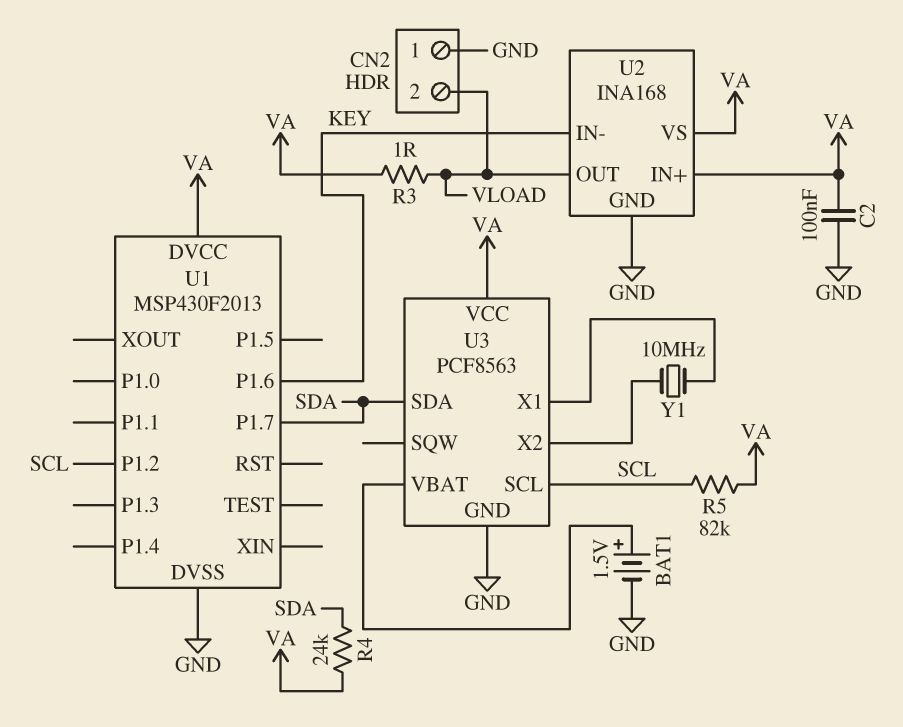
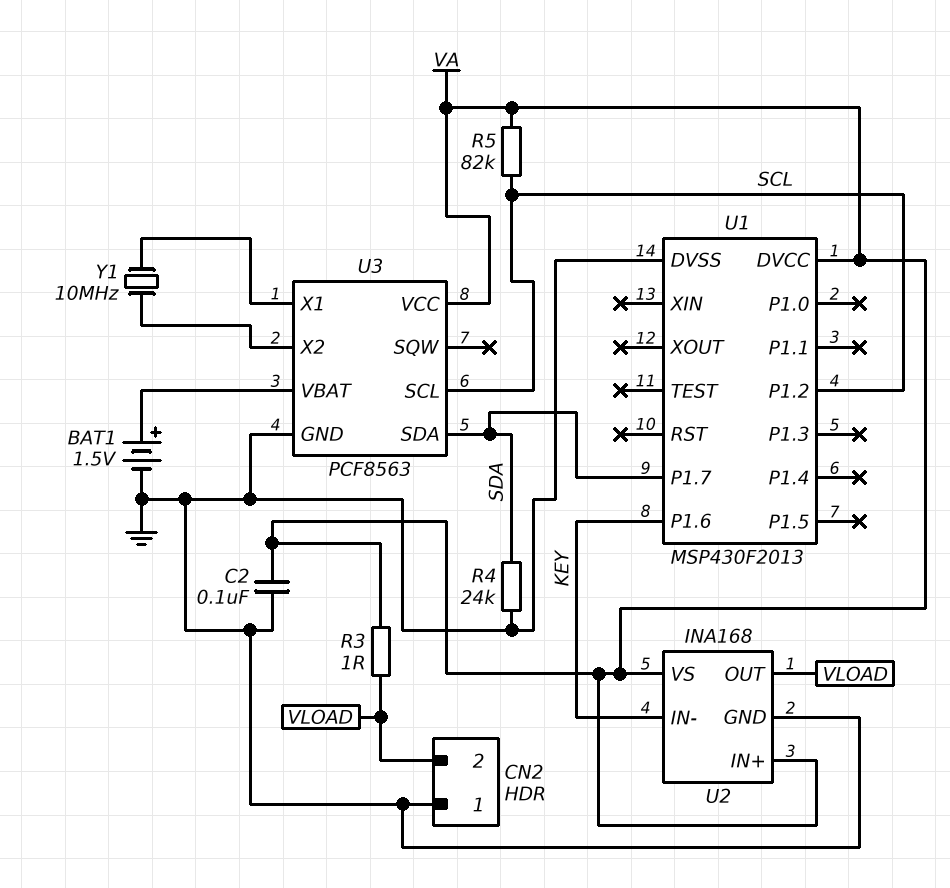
R4: 24k (SDA, VA) -> 24k (GND, SDA)

